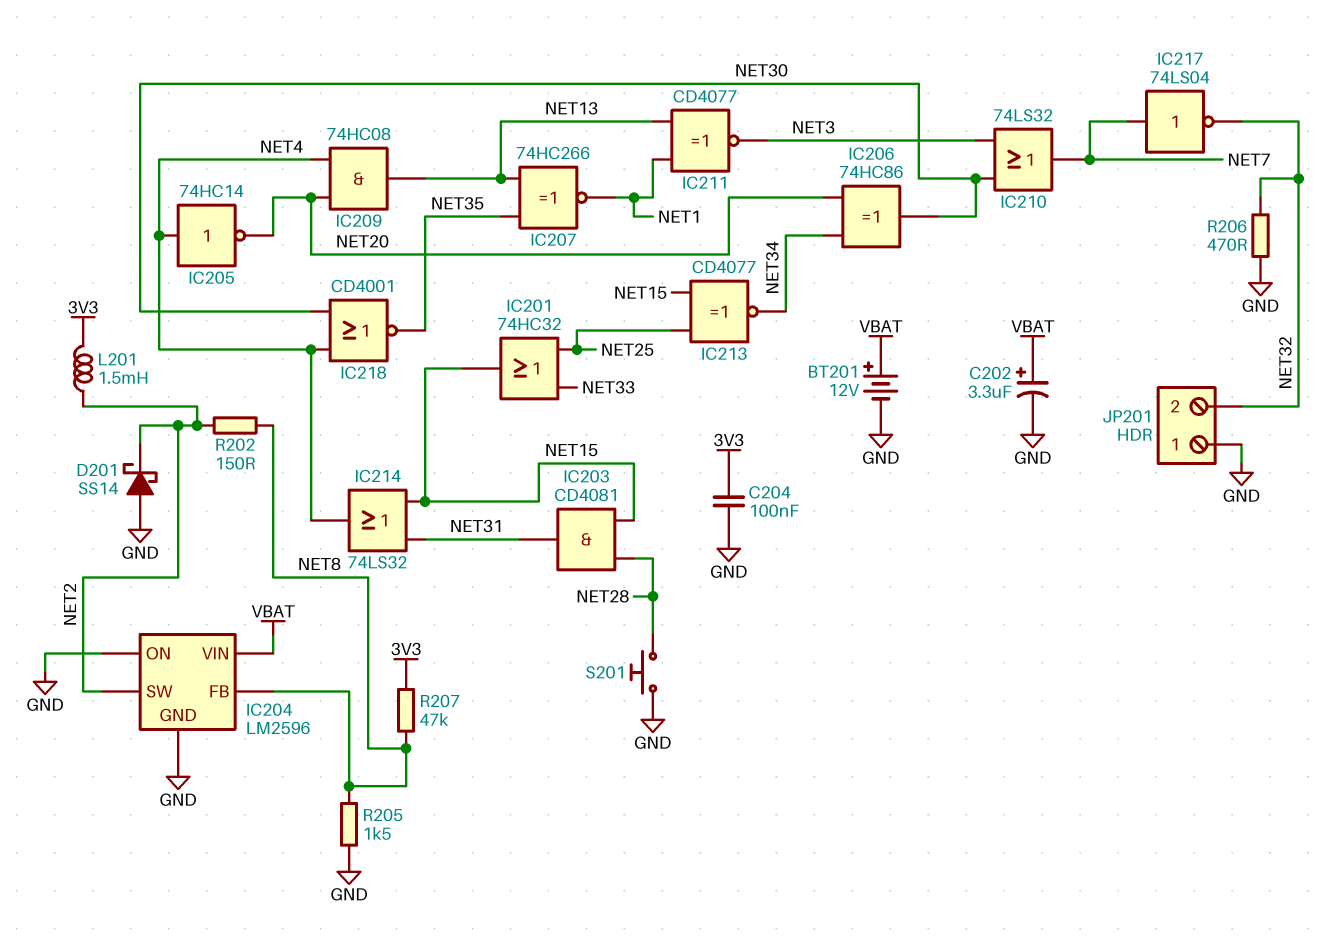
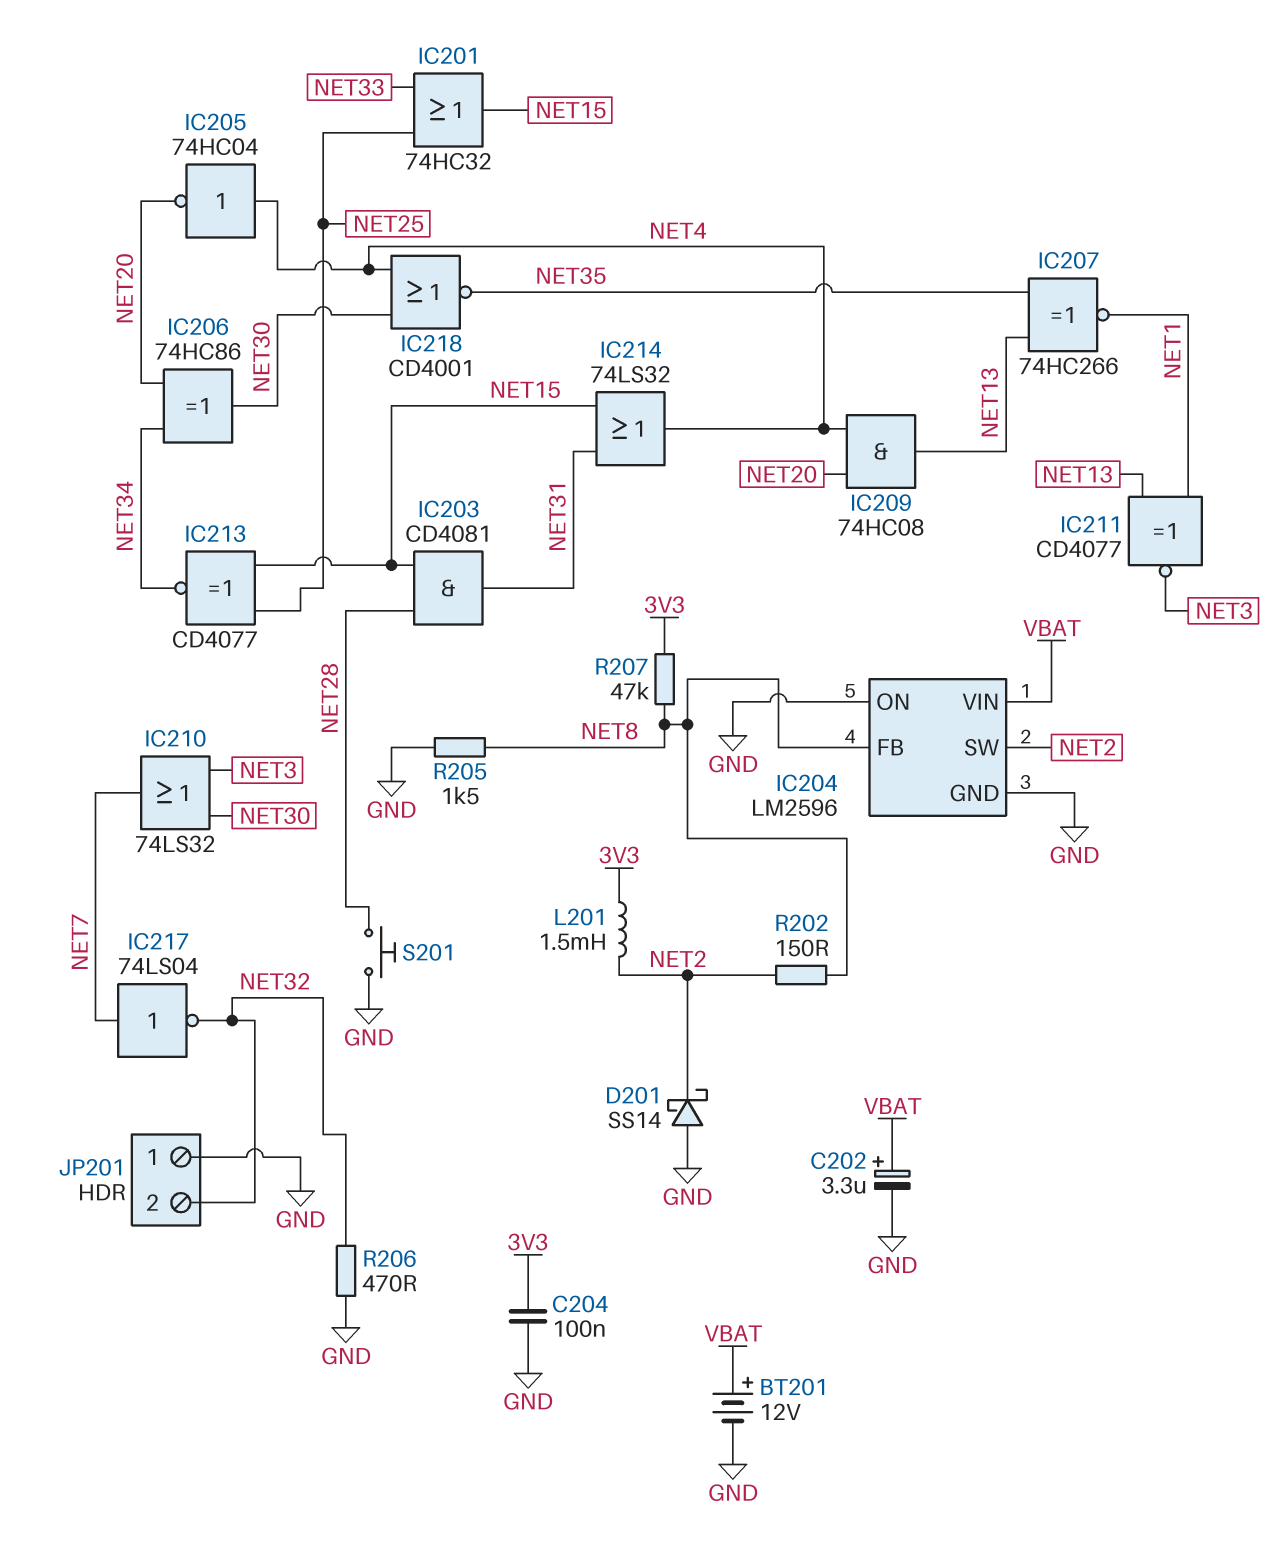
IC205: NOT 74HC14 (in NET4, out NET20) -> NOT 74HC04 (in NET4, out NET20)

